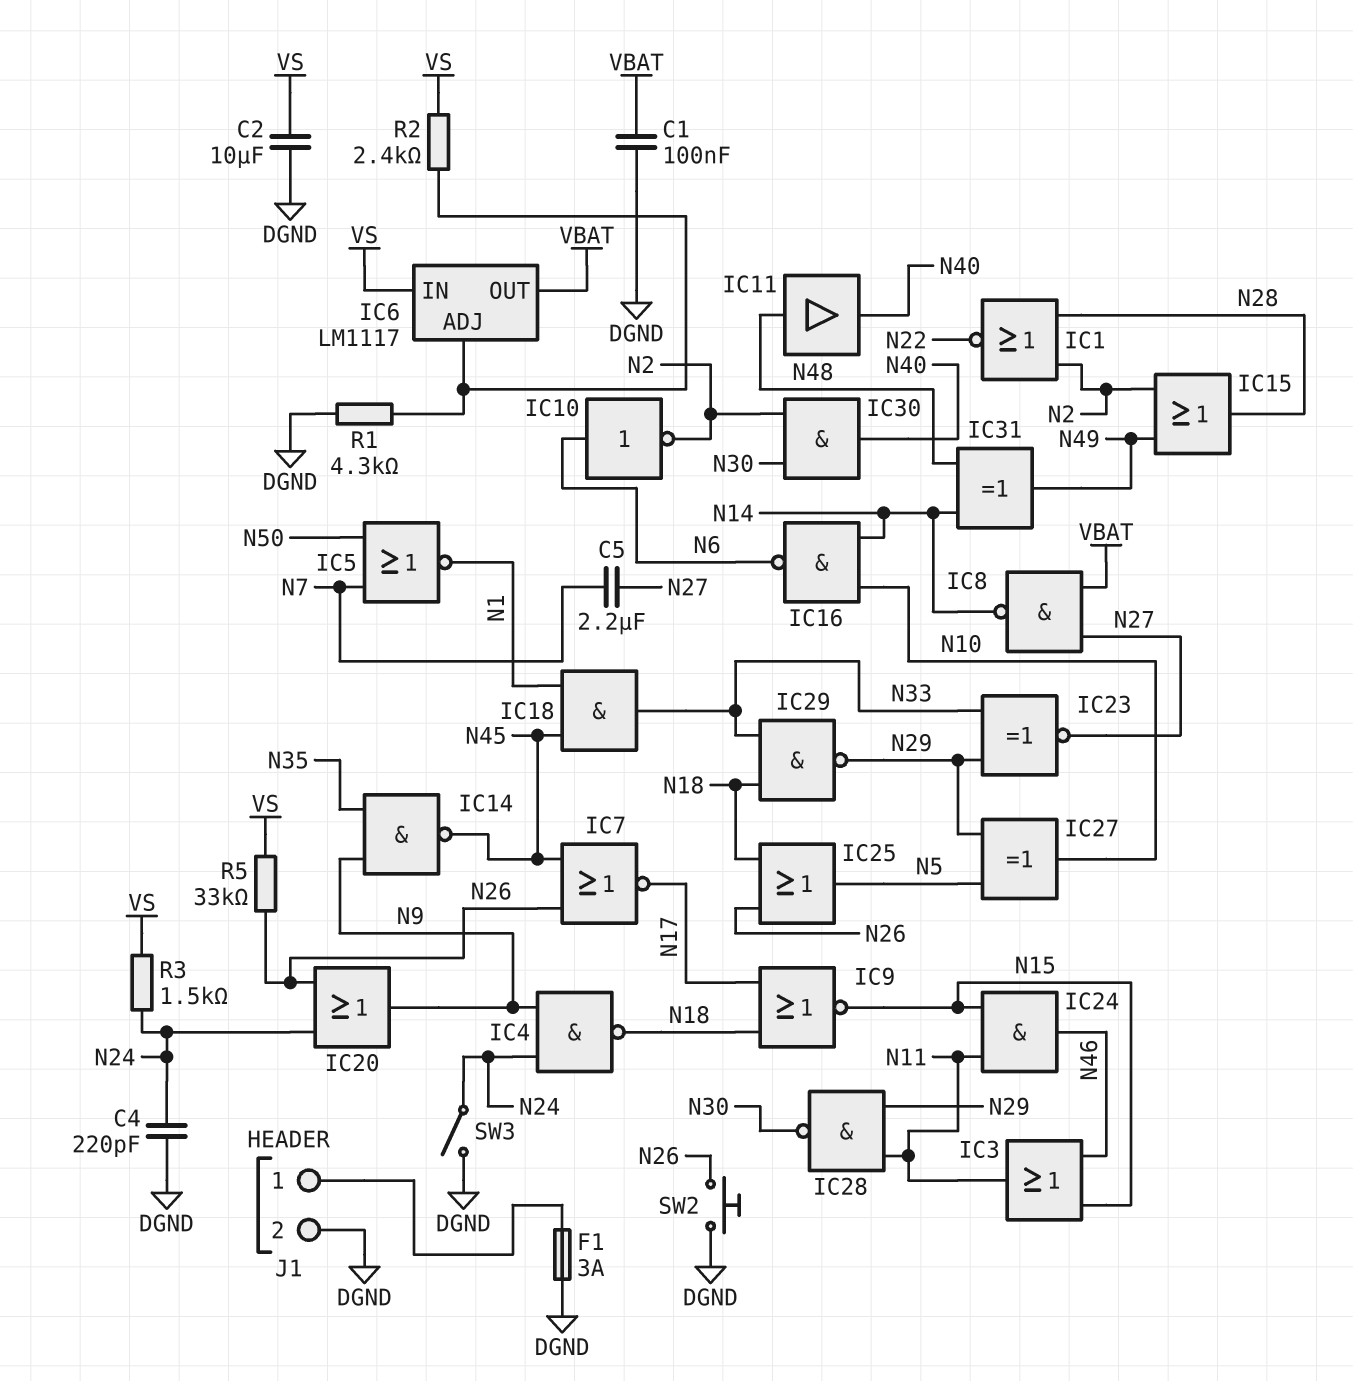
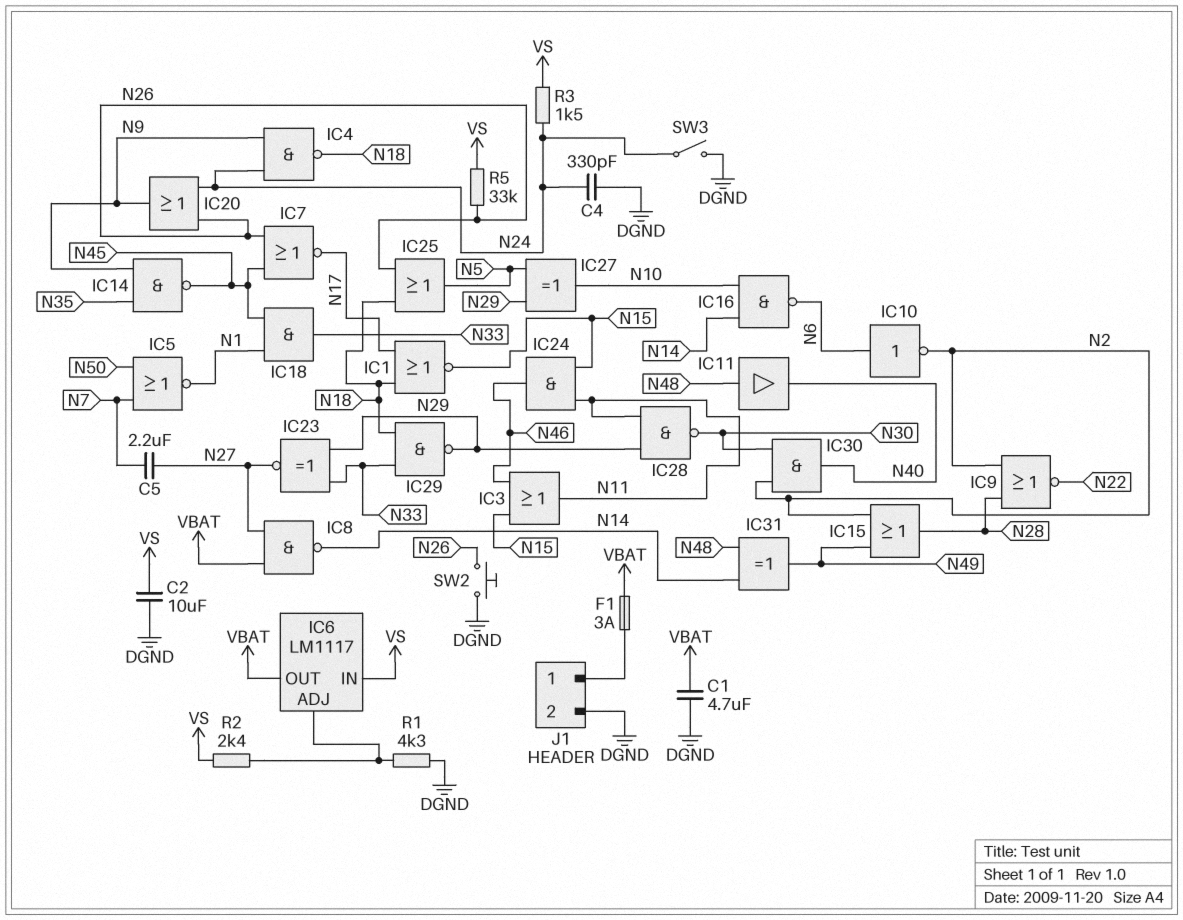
C1: 100nF (DGND, VBAT) -> 4.7uF (DGND, VBAT)
C4: 220pF (DGND, N24) -> 330pF (DGND, N24)
F1: 3A (DGND, J1/1) -> 3A (J1/1, VBAT)
IC1: NOR (in N2, in N28, out N22) -> NOR (in N17, in N18, out N15)
IC9: NOR (in N17, in N18, out N15) -> NOR (in N2, in N28, out N22)

